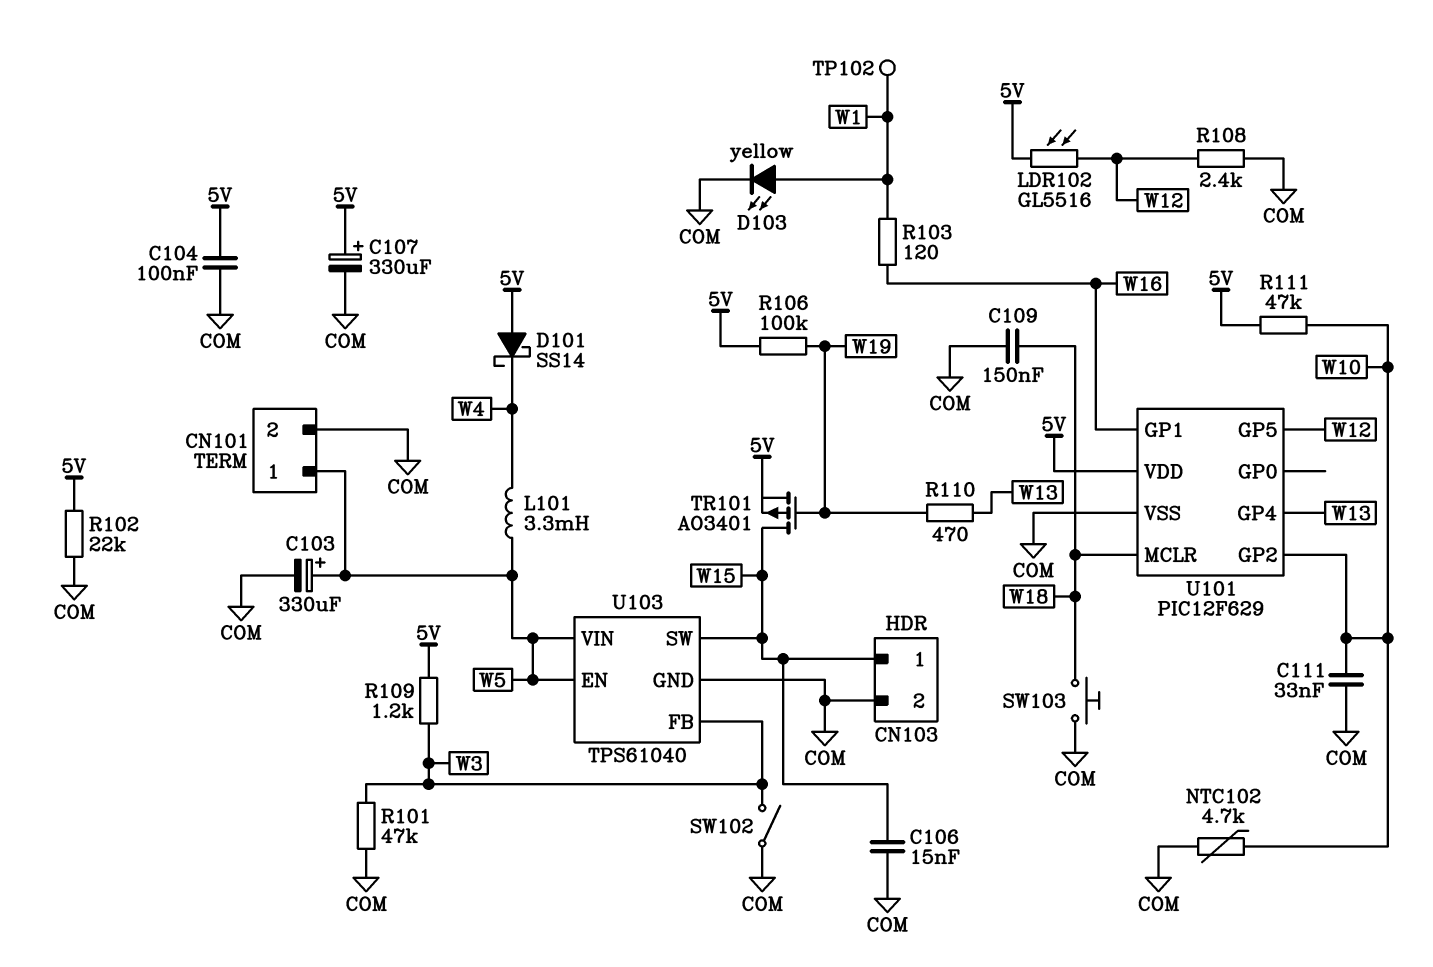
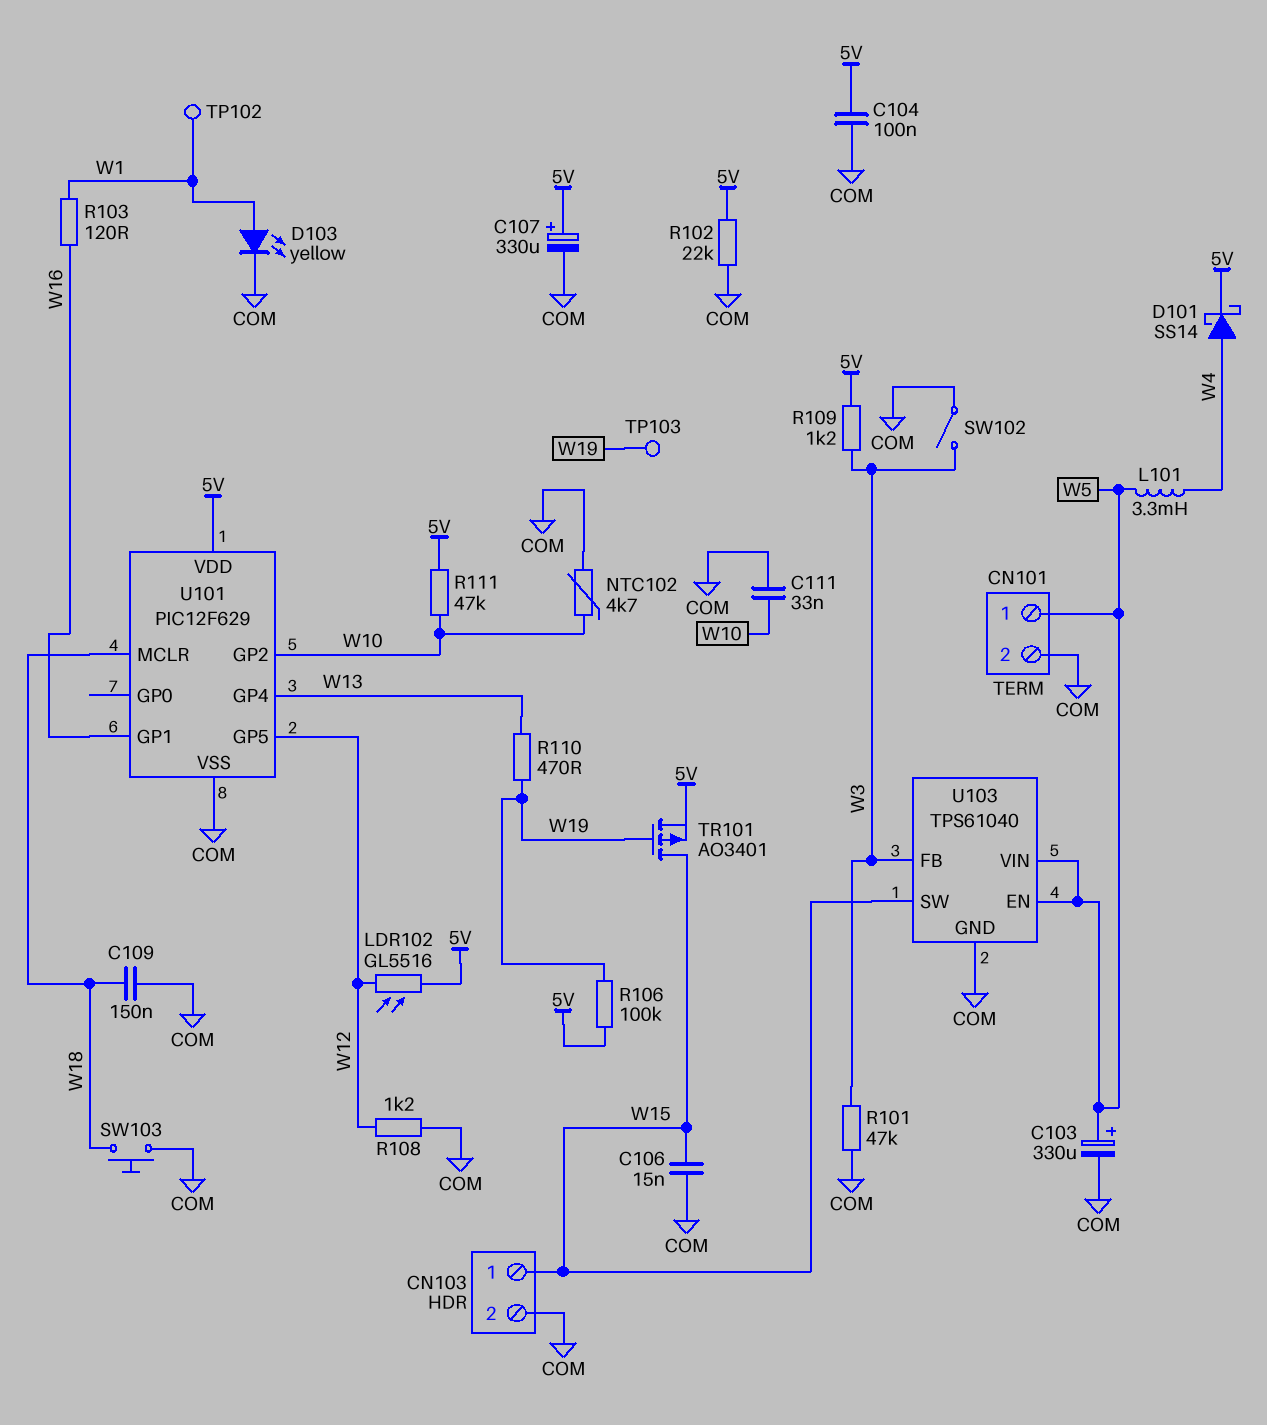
D101: schottky SS14 (A 5V, K W4) -> schottky SS14 (A W4, K 5V)
R108: 2.4k (COM, W12) -> 1.2k (COM, W12)
TP103: none -> test point (W19)

